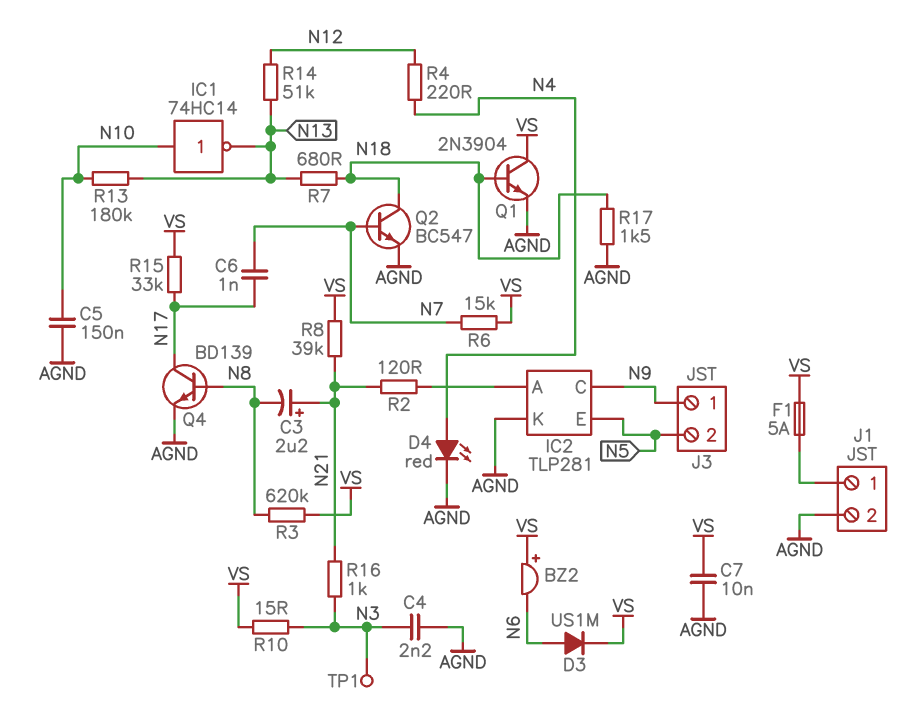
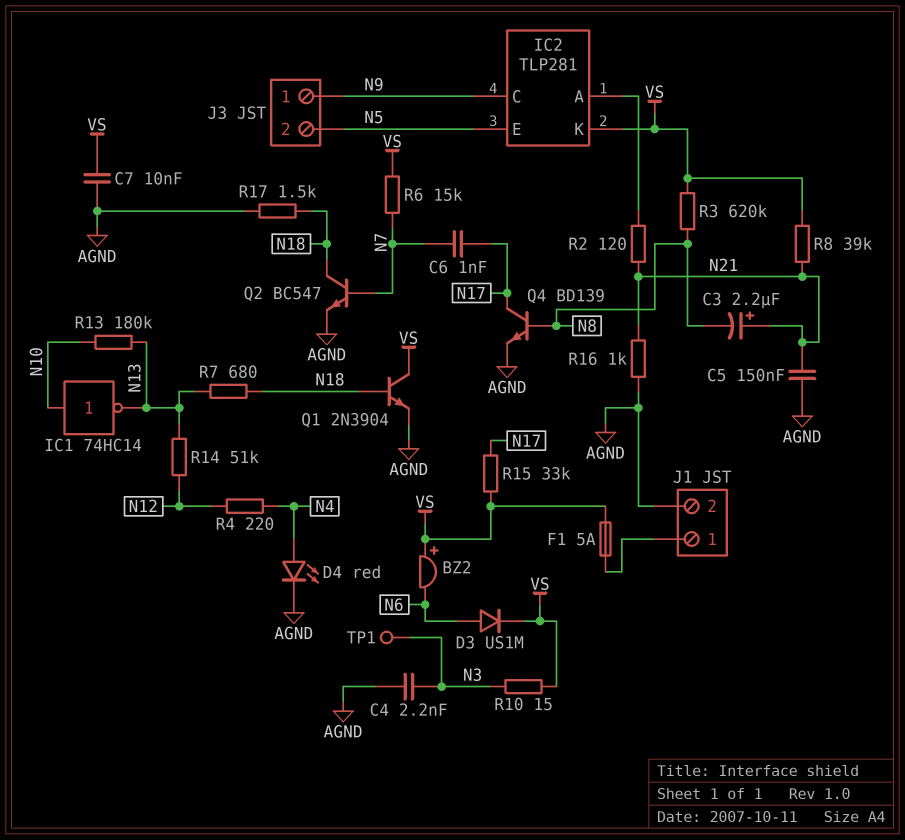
C5: 150nF (AGND, N10) -> 150nF (AGND, N21)
IC2 pin K: AGND -> VS
R16: 1k (N3, N21) -> 1k (AGND, N21)

